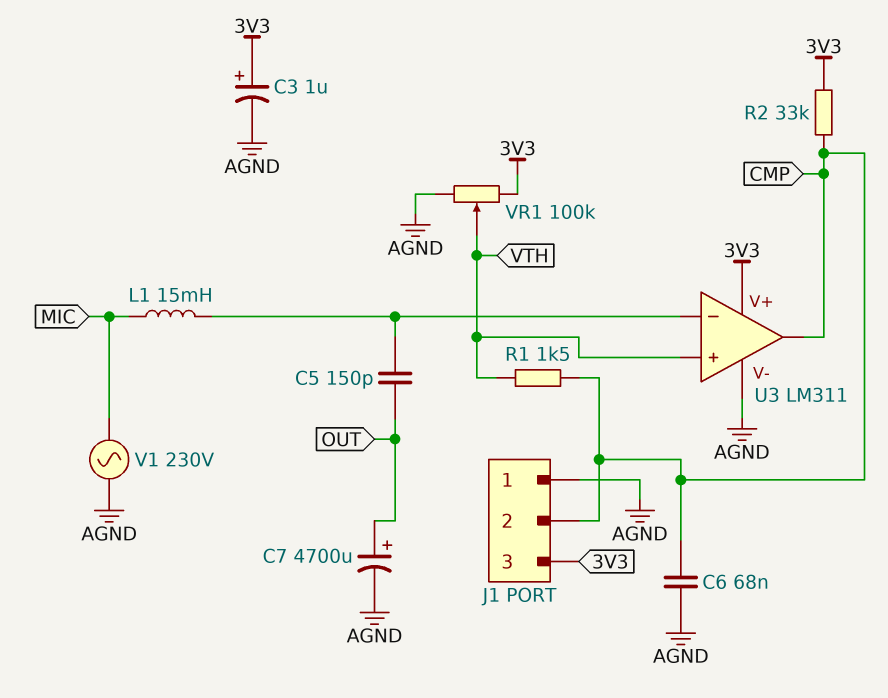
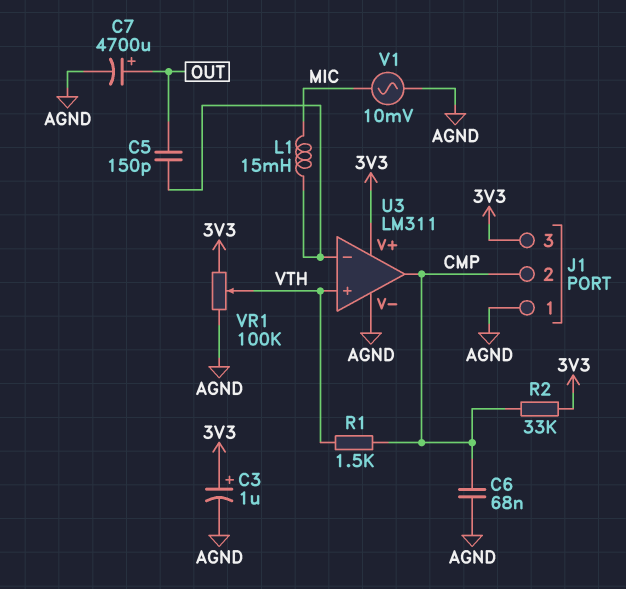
V1: AC 230V (AGND, MIC) -> AC 10mV (AGND, MIC)

